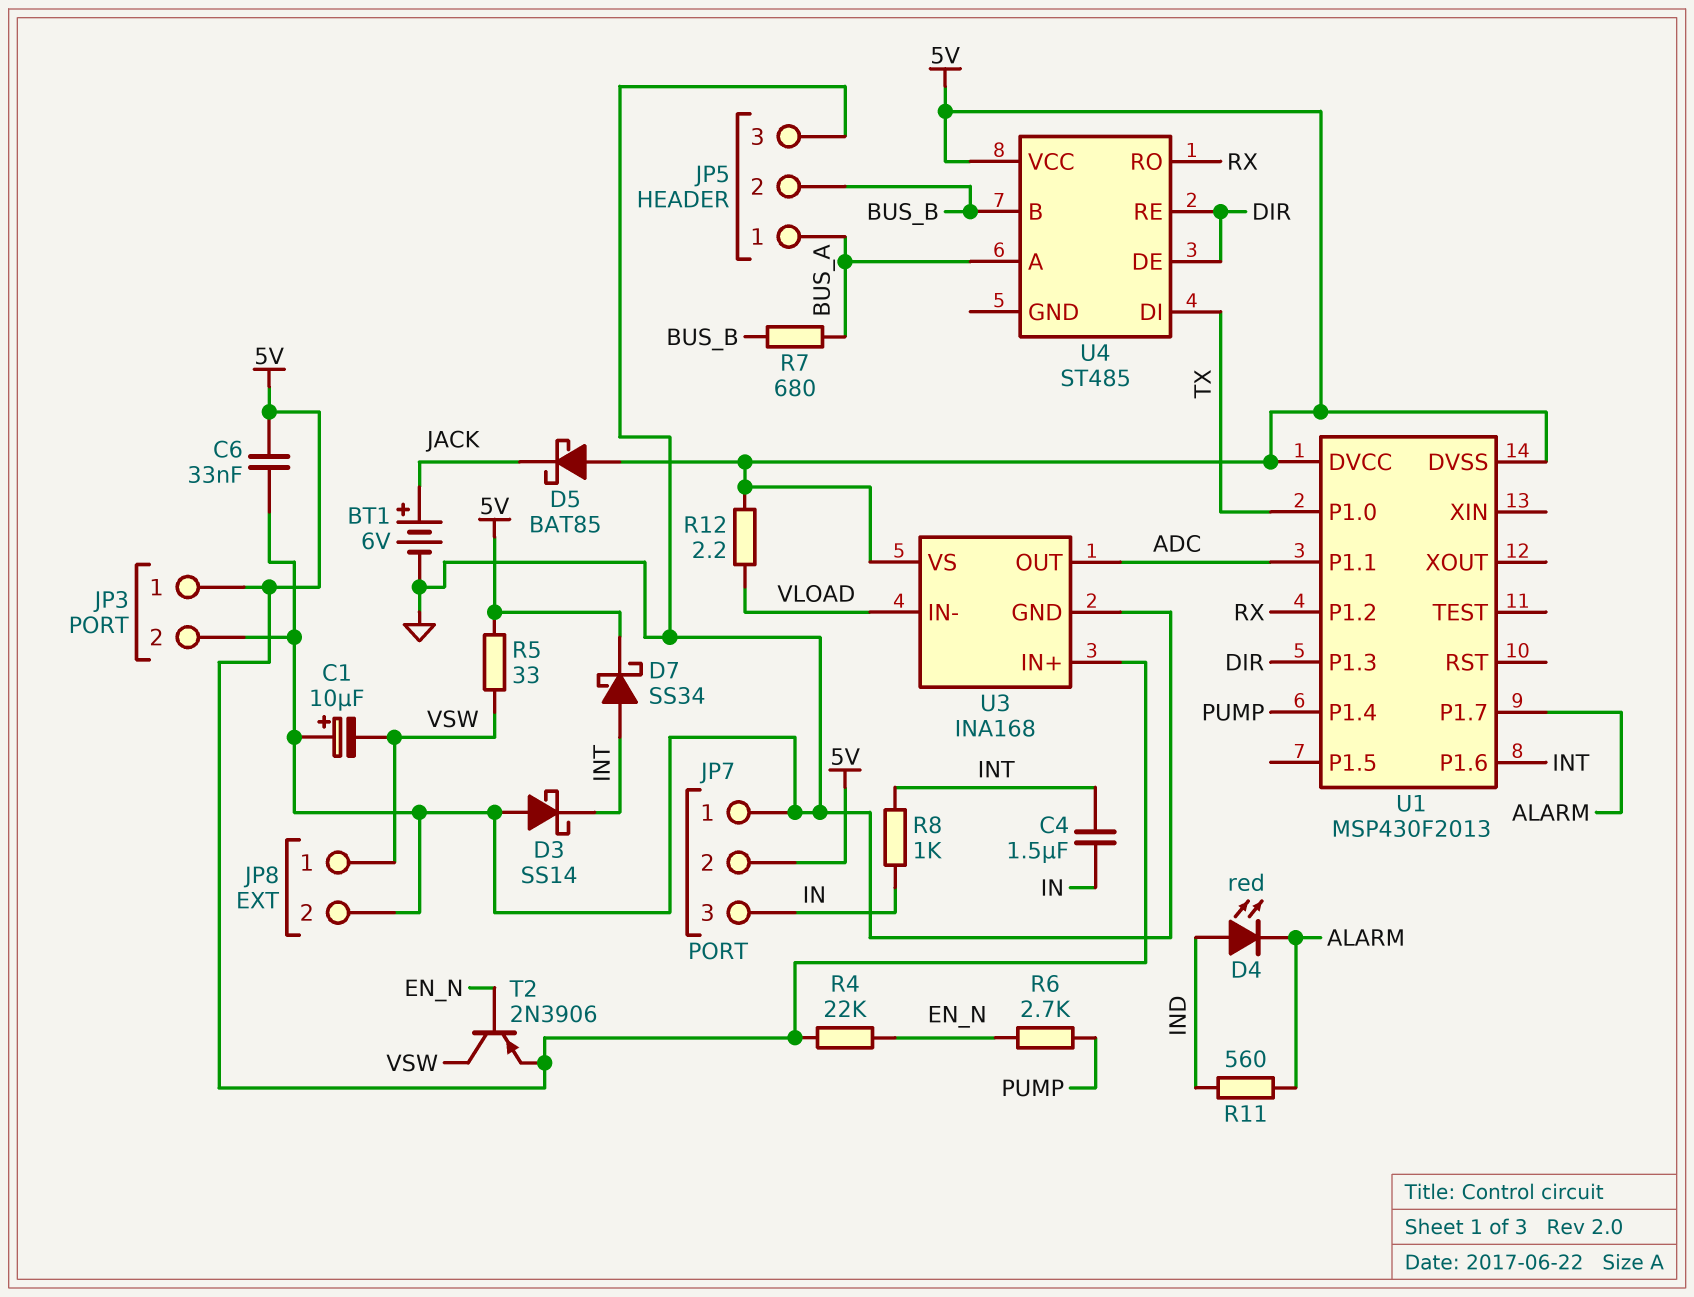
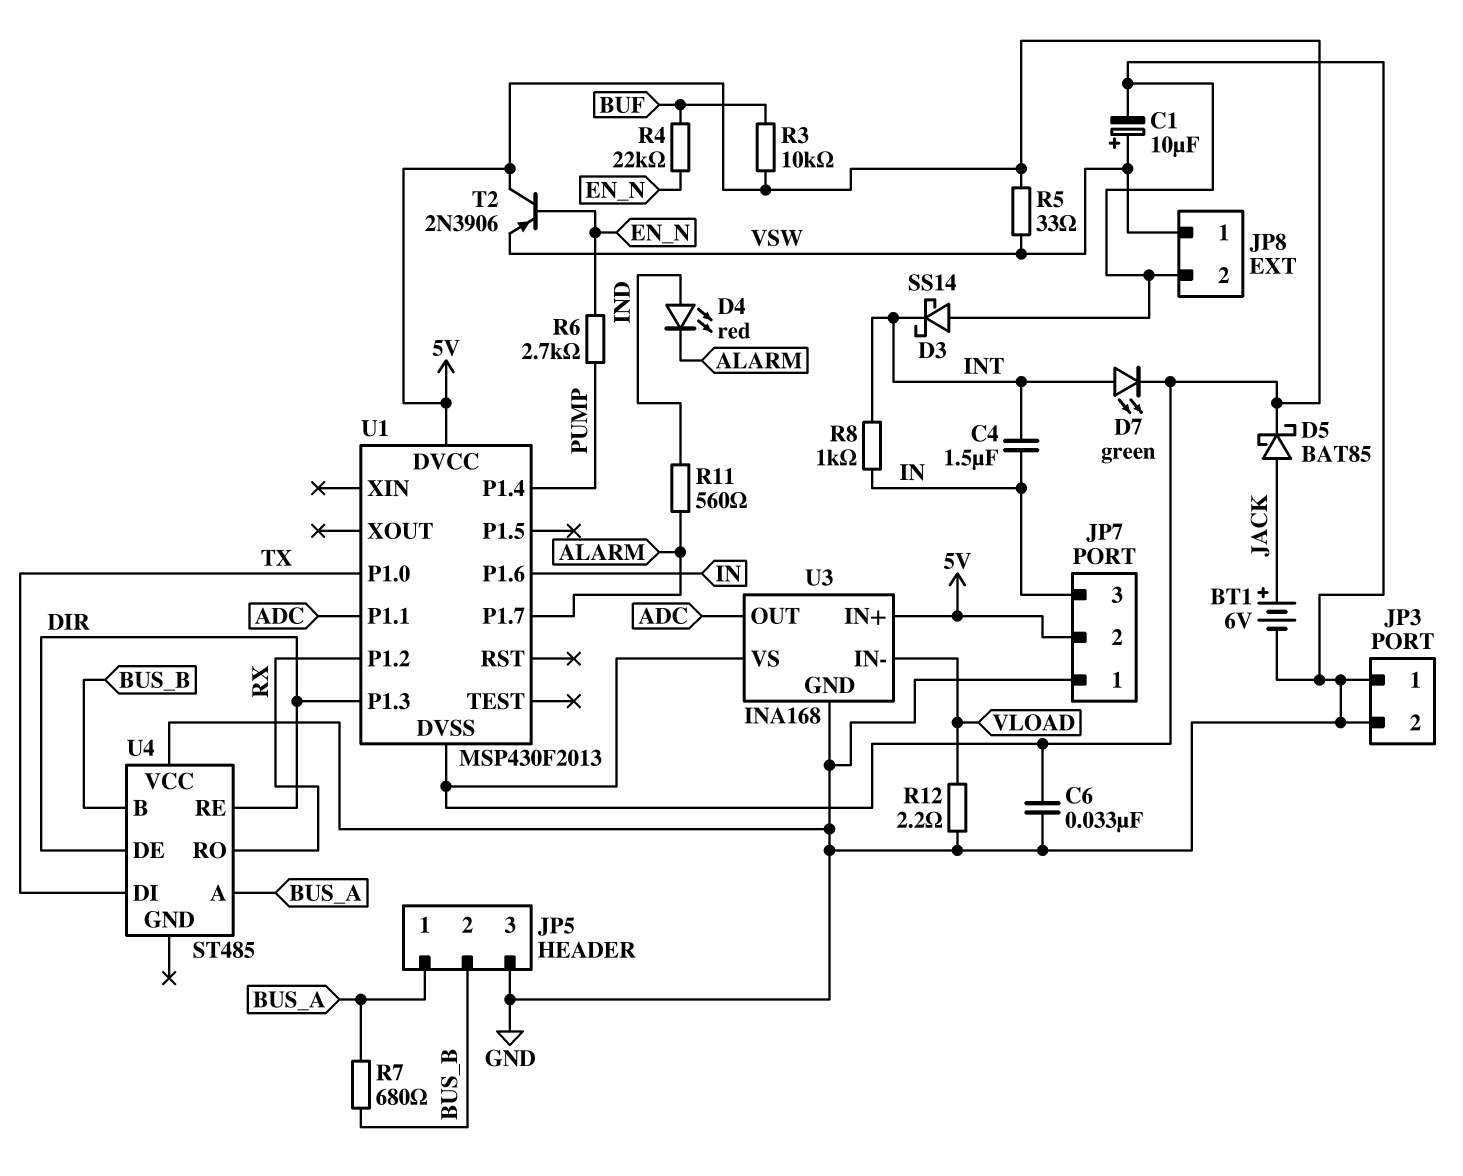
C1: 10uF (plus GND, minus VSW) -> 10uF (plus VSW, minus GND)
D5: schottky BAT85 (A 5V, K JACK) -> schottky BAT85 (A JACK, K 5V)
D7: schottky SS34 (A INT, K 5V) -> LED green (A INT, K 5V)
JP3 pin 1: 5V -> GND
R3: none -> 10k (5V, BUF)
R4: 22k (5V, EN_N) -> 22k (BUF, EN_N)
R12: 2.2 (5V, VLOAD) -> 2.2 (GND, VLOAD)
T2: PNP 2N3906 (B EN_N, C VSW, E 5V) -> PNP 2N3906 (B EN_N, C 5V, E VSW)
U1 pin P1.6: INT -> IN
U4 pin VCC: 5V -> GND

